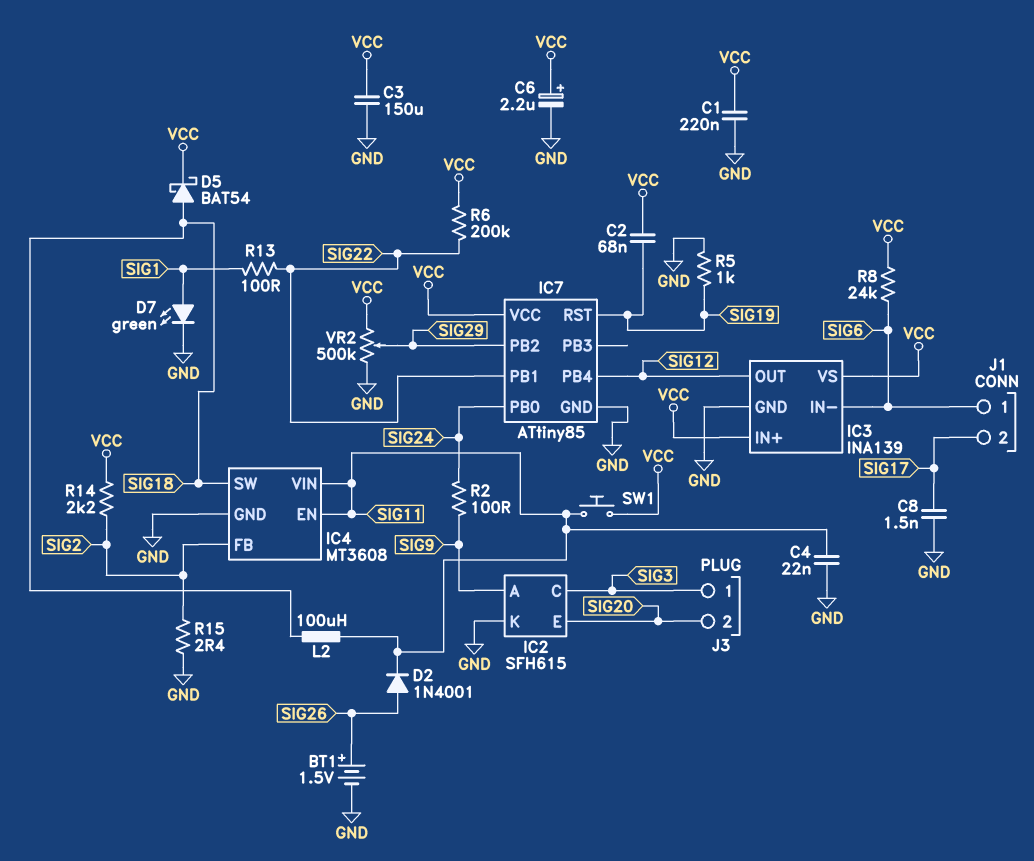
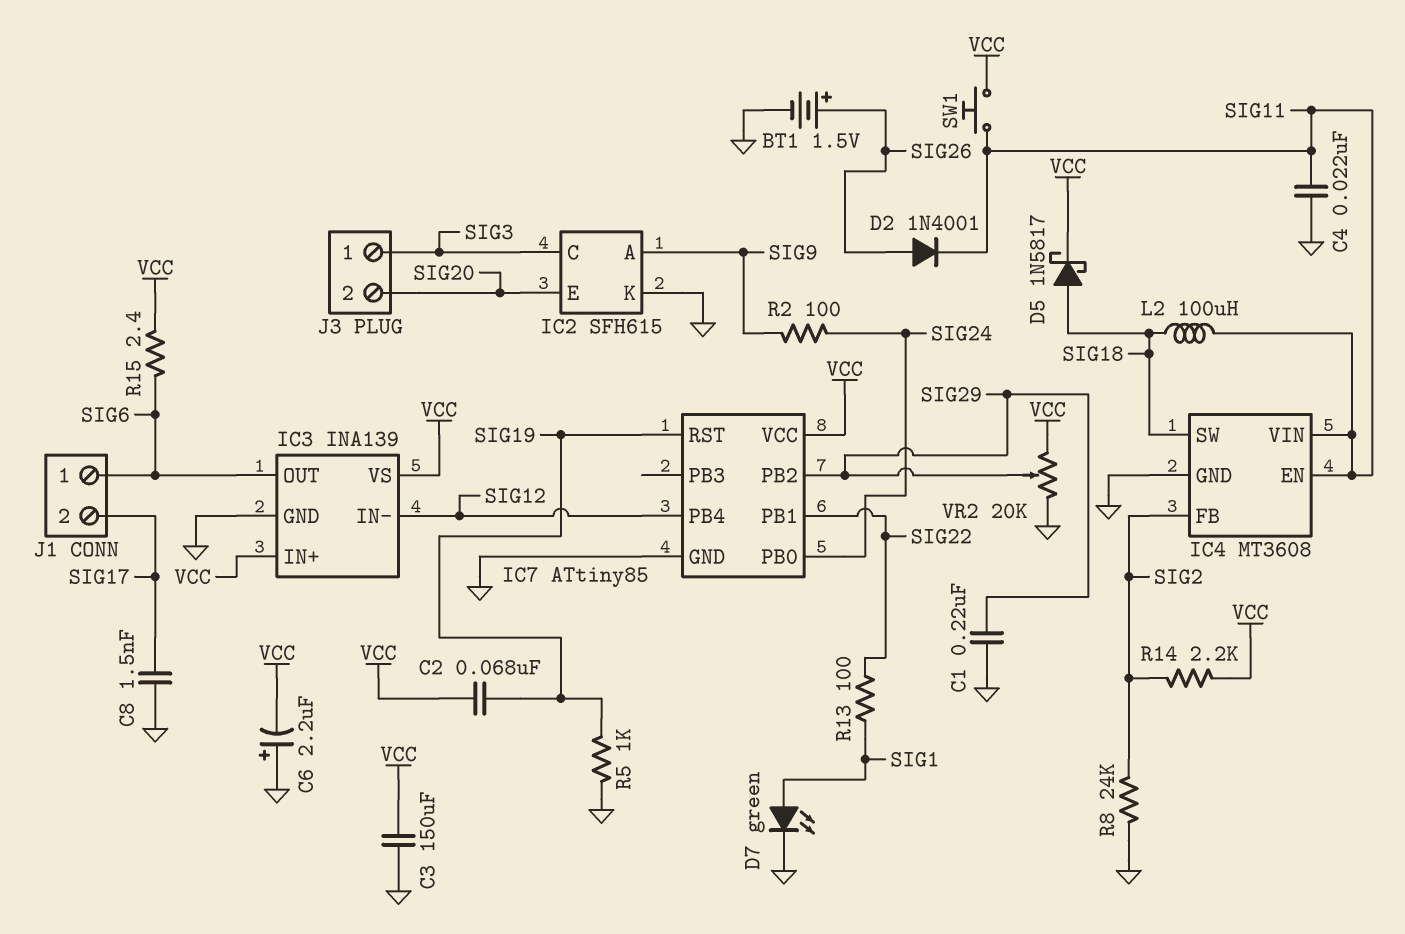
C1: 220nF (GND, VCC) -> 220nF (GND, SIG29)
C6: 2.2uF (plus VCC, minus GND) -> 2.2uF (plus GND, minus VCC)
D5: schottky BAT54 (A SIG18, K VCC) -> schottky 1N5817 (A SIG18, K VCC)
IC3 pin IN-: SIG6 -> SIG12
IC3 pin OUT: SIG12 -> SIG6
R6: 200k (SIG22, VCC) -> none
R8: 24k (SIG6, VCC) -> 24k (GND, SIG2)
R15: 2.4 (GND, SIG2) -> 2.4 (SIG6, VCC)
VR2: 500k (GND, VCC, wiper SIG29) -> 20k (GND, VCC, wiper SIG29)

